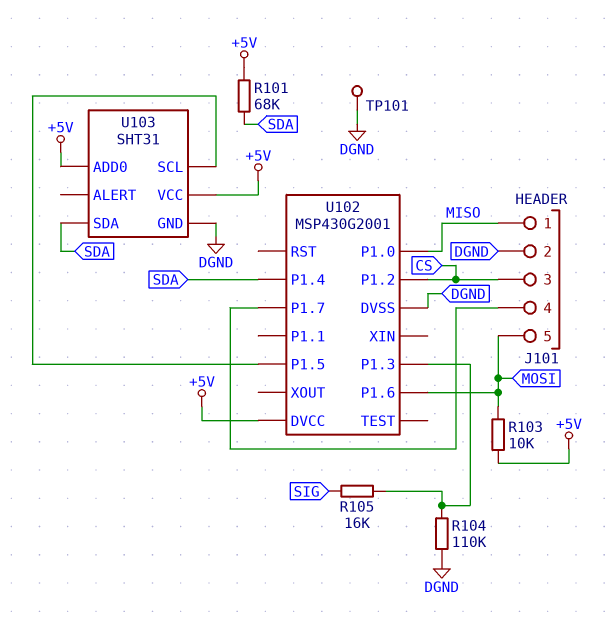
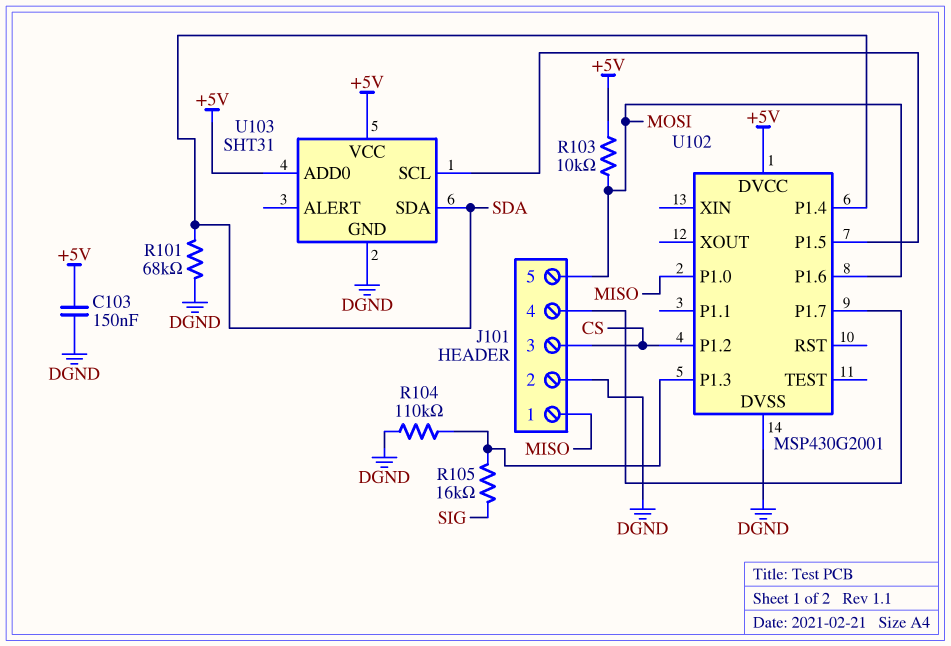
C103: none -> 150nF (+5V, DGND)
R101: 68k (+5V, SDA) -> 68k (DGND, SDA)
TP101: test point (DGND) -> none

